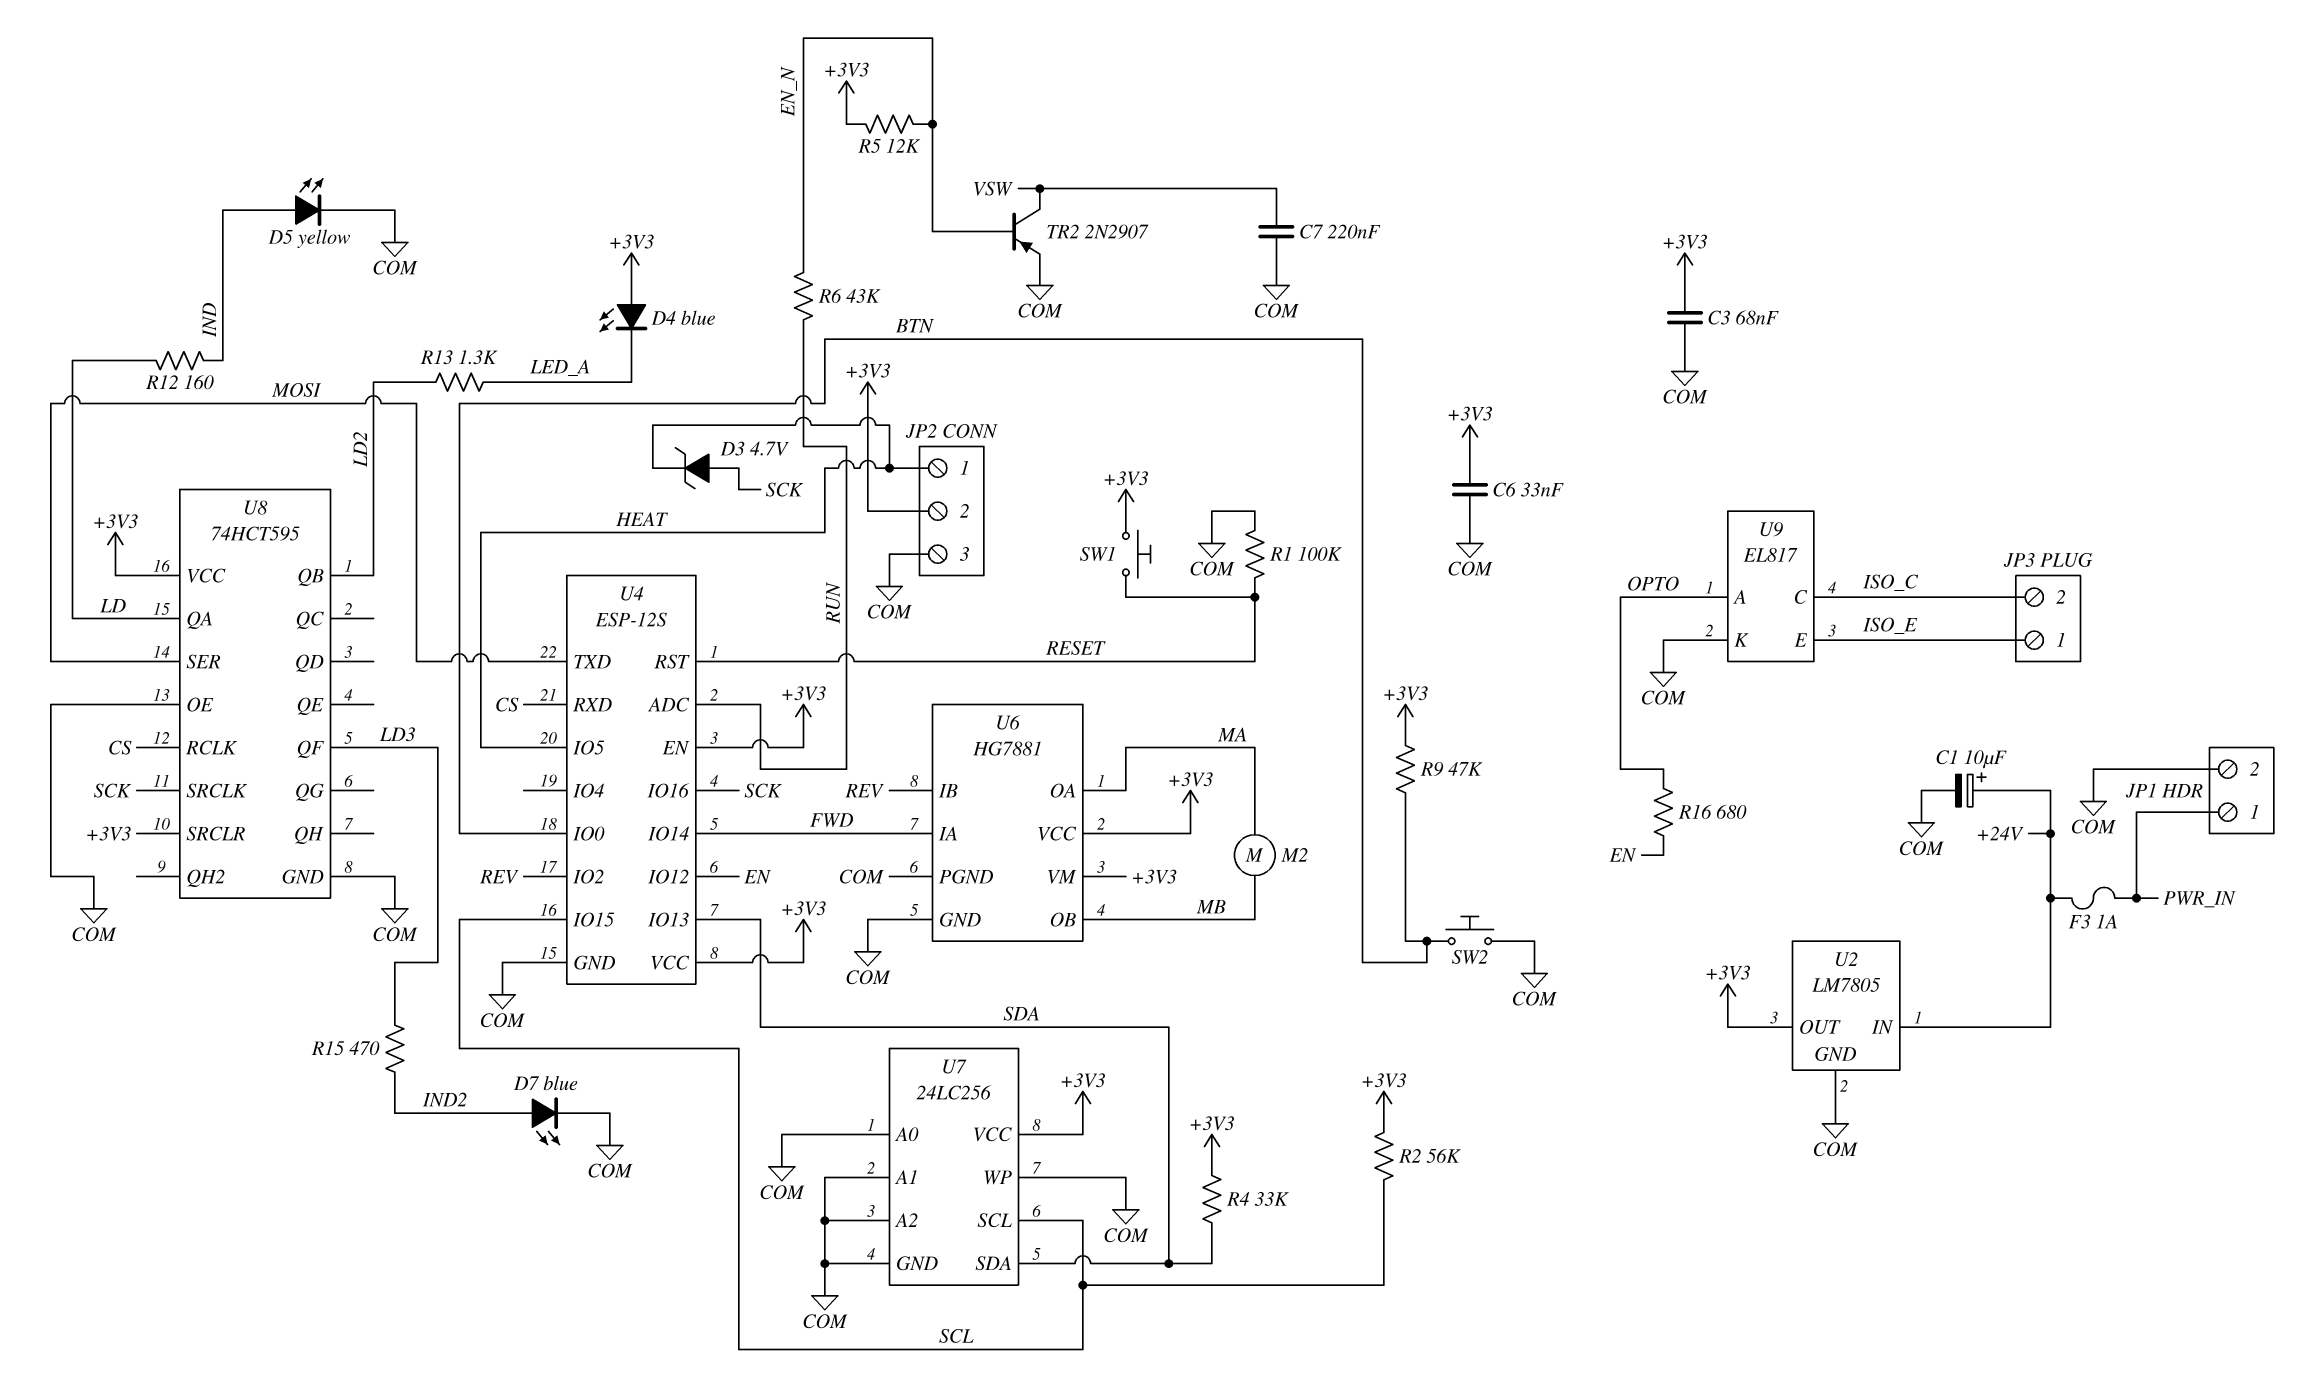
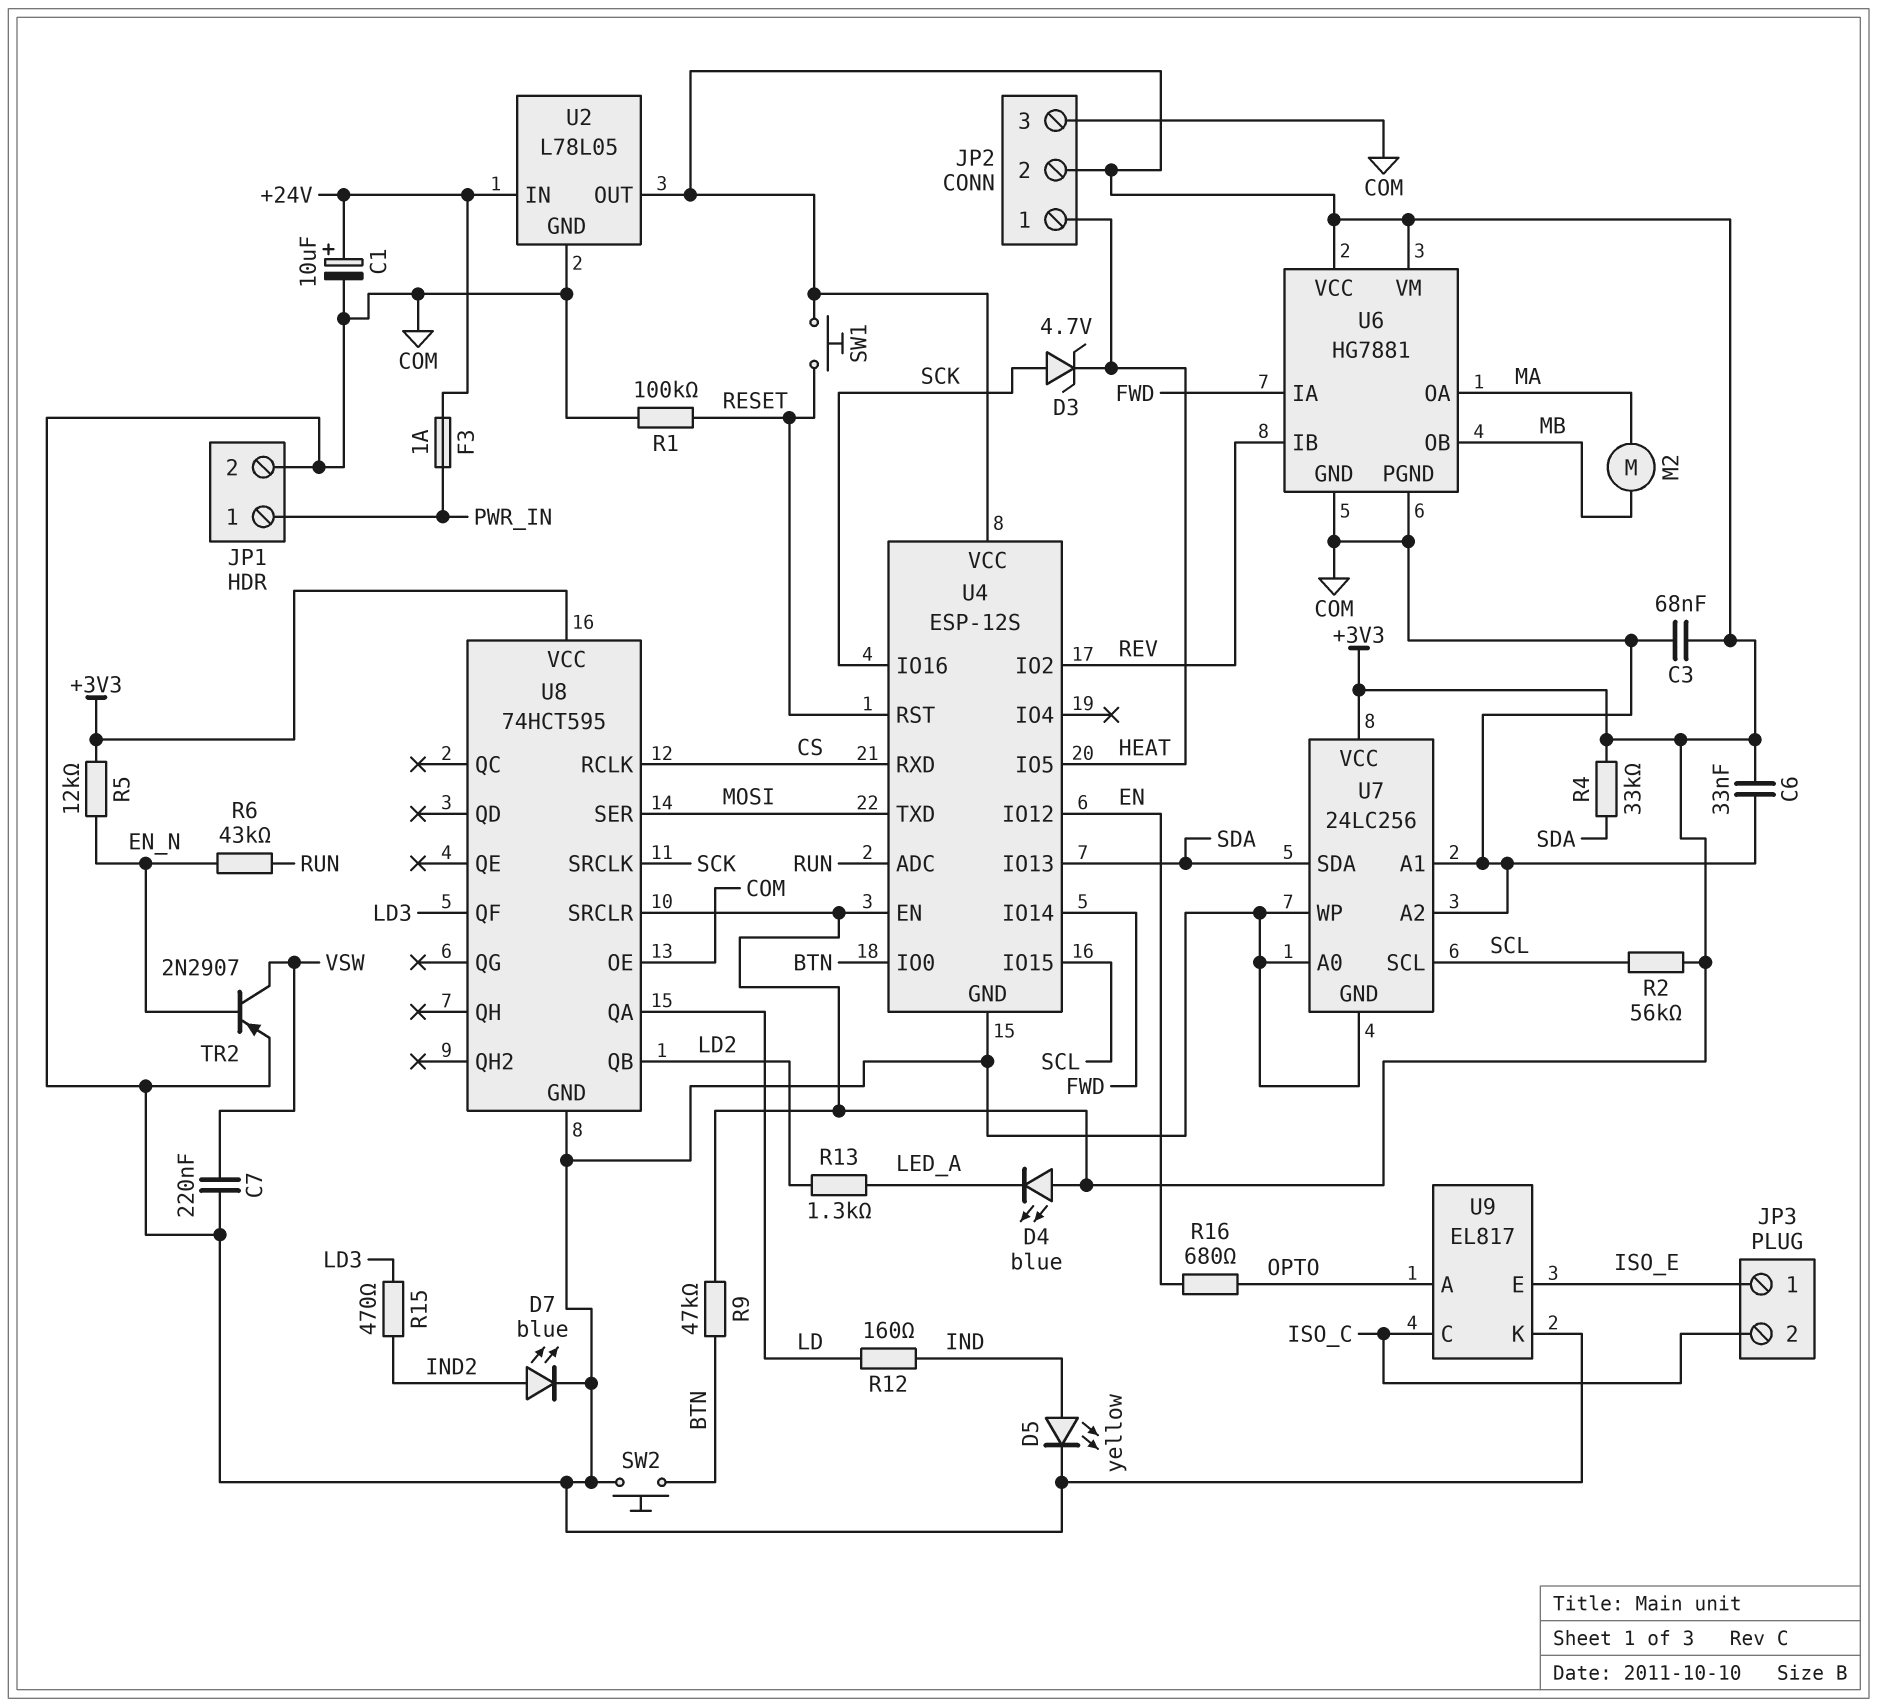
U2: LM7805 -> L78L05

